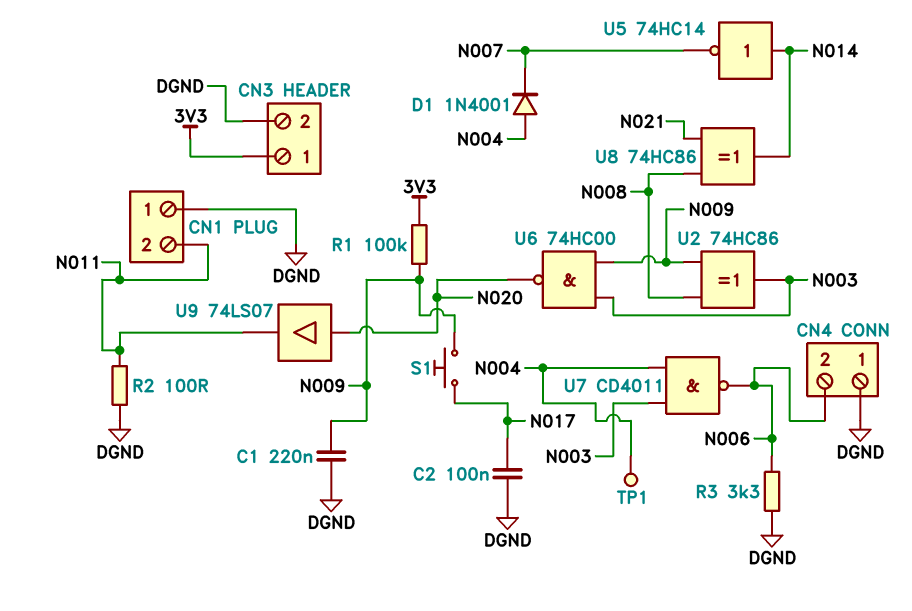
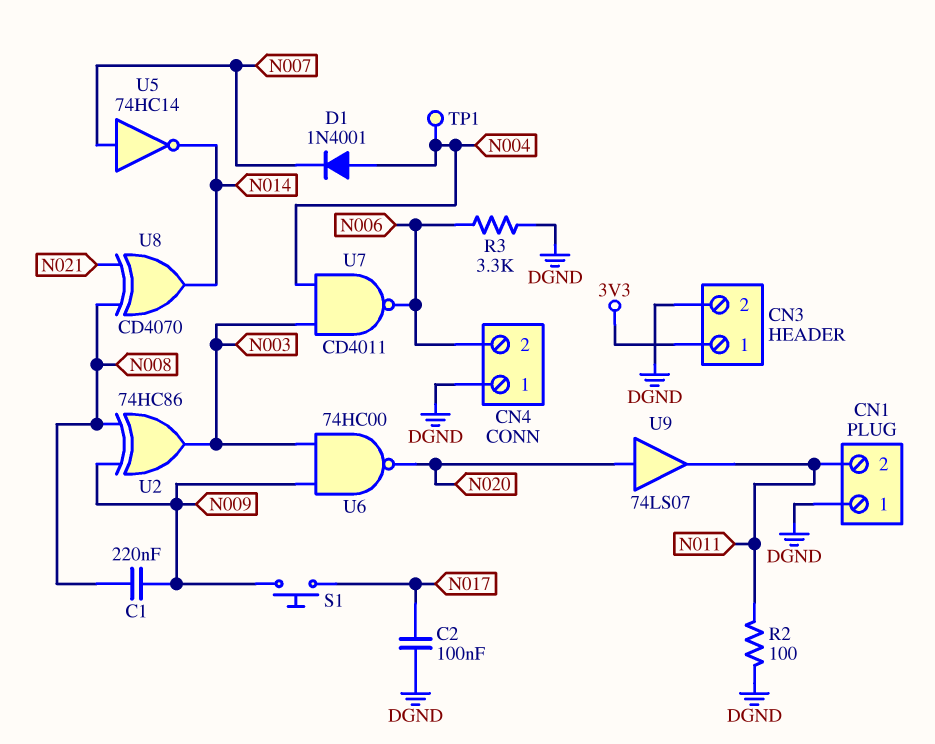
C1: 220nF (DGND, N009) -> 220nF (N008, N009)
R1: 100k (3V3, N009) -> none
U5: NOT 74HC14 (in N014, out N007) -> NOT 74HC14 (in N007, out N014)
U8: XOR 74HC86 (in N008, in N021, out N014) -> XOR CD4070 (in N008, in N021, out N014)

